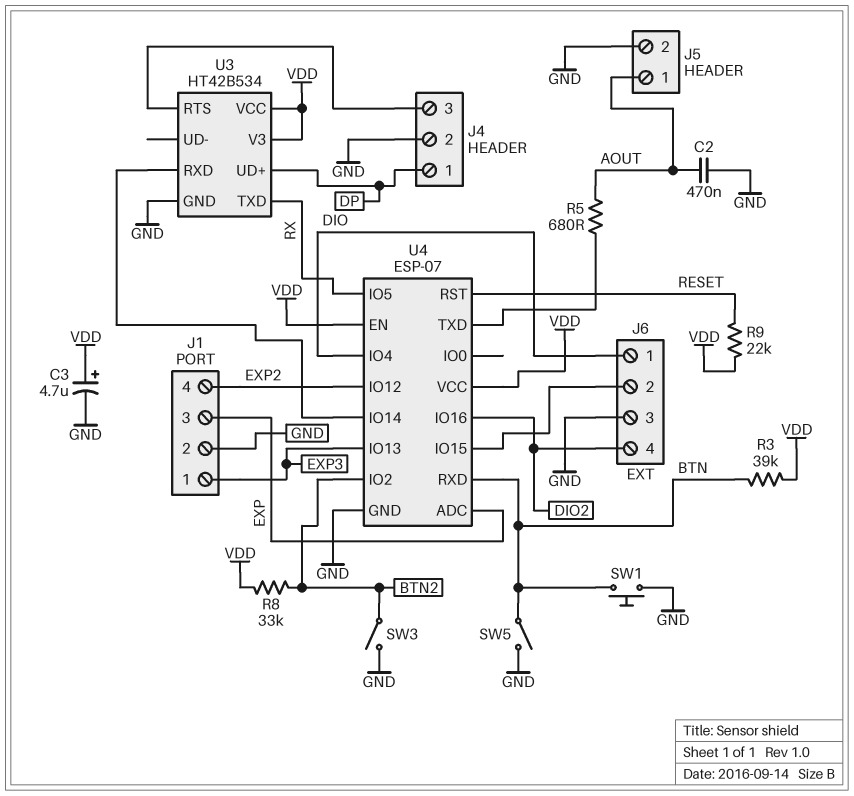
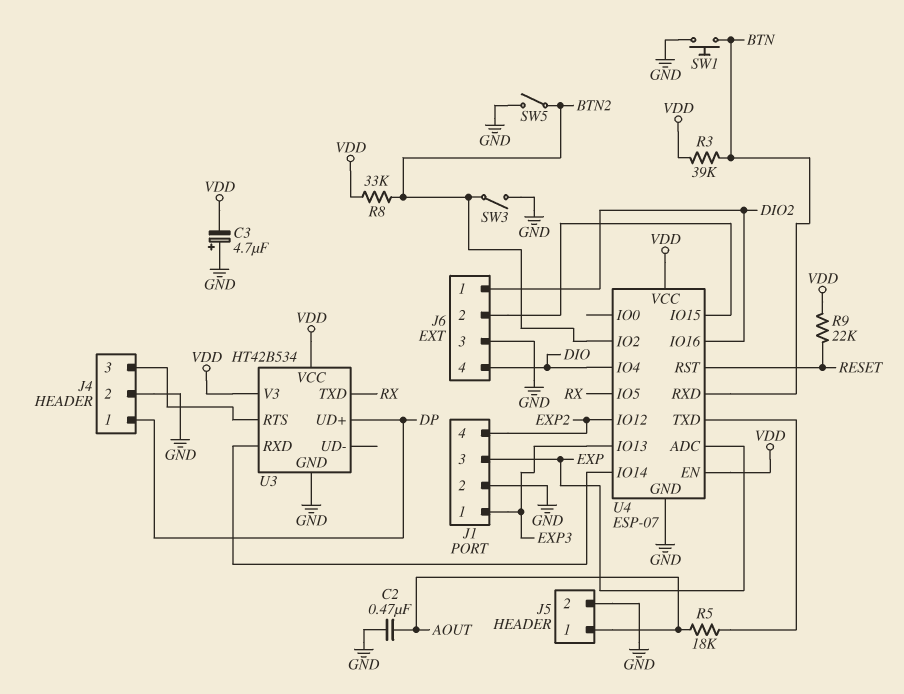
C3: 4.7uF (plus VDD, minus GND) -> 4.7uF (plus GND, minus VDD)
J6 pin 1: DIO -> DIO2
J6 pin 4: DIO2 -> DIO
R5: 680 (AOUT, U4/TXD) -> 18k (AOUT, U4/TXD)
SW5: switch (BTN, GND) -> switch (BTN2, GND)

